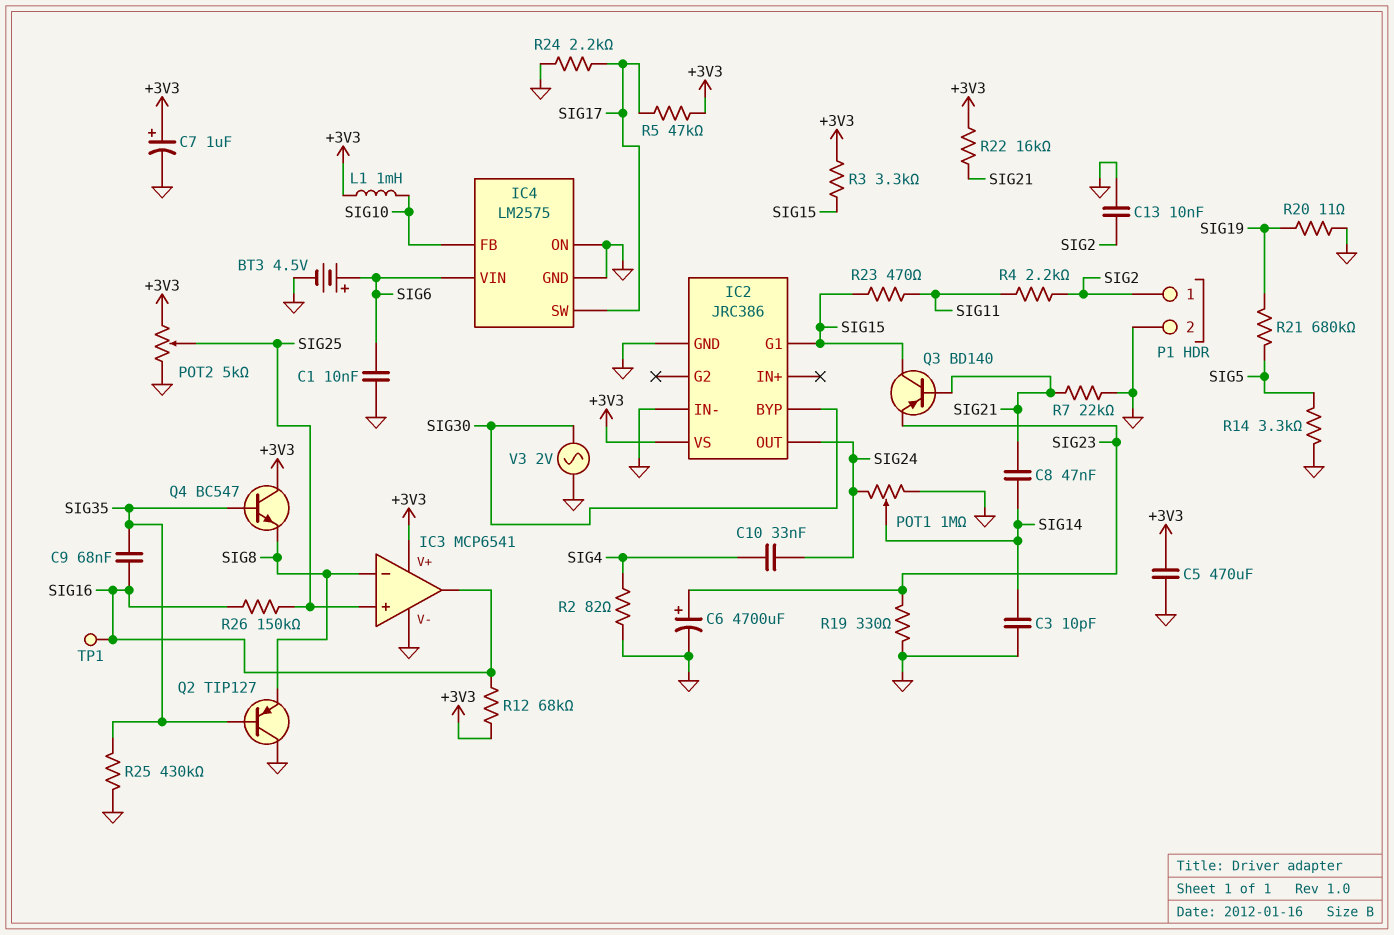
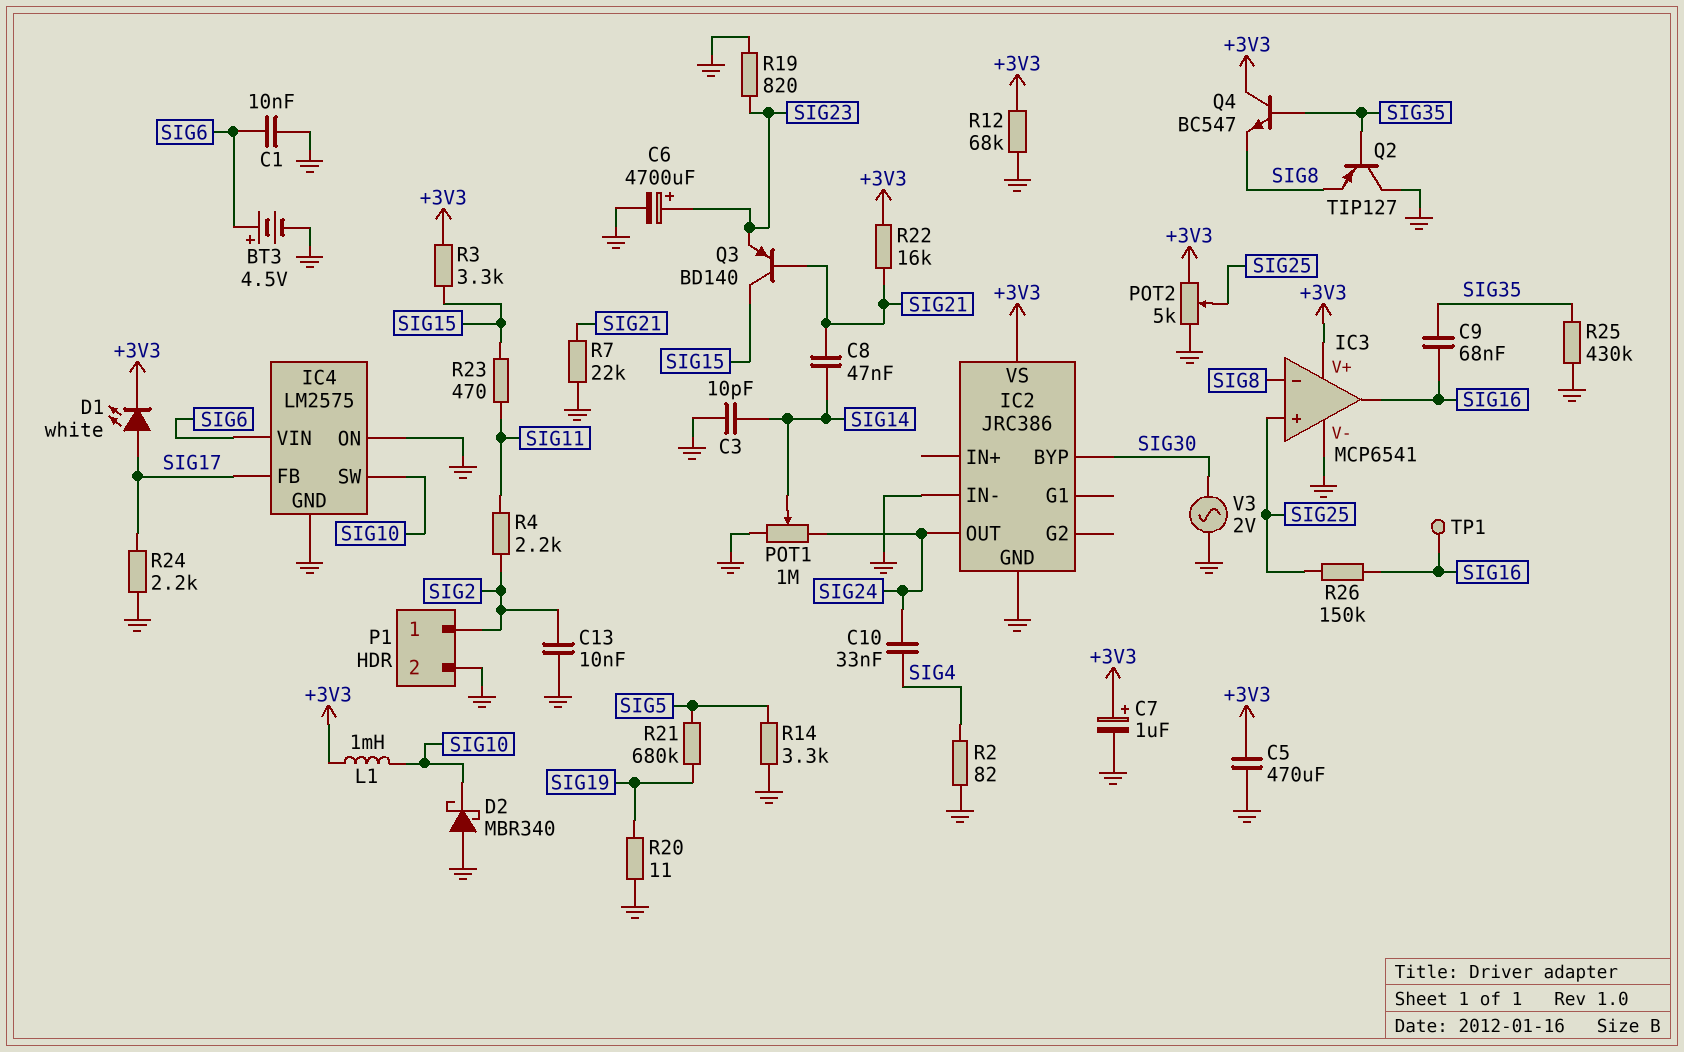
D1: none -> LED white (A SIG17, K +3V3)
D2: none -> schottky MBR340 (A GND, K SIG10)
IC2 pin G1: SIG15 -> none
IC4 pin FB: SIG10 -> SIG17
IC4 pin SW: SIG17 -> SIG10
R5: 47k (+3V3, SIG17) -> none
R12: 68k (+3V3, SIG16) -> 68k (+3V3, GND)
R19: 330 (GND, SIG23) -> 820 (GND, SIG23)

